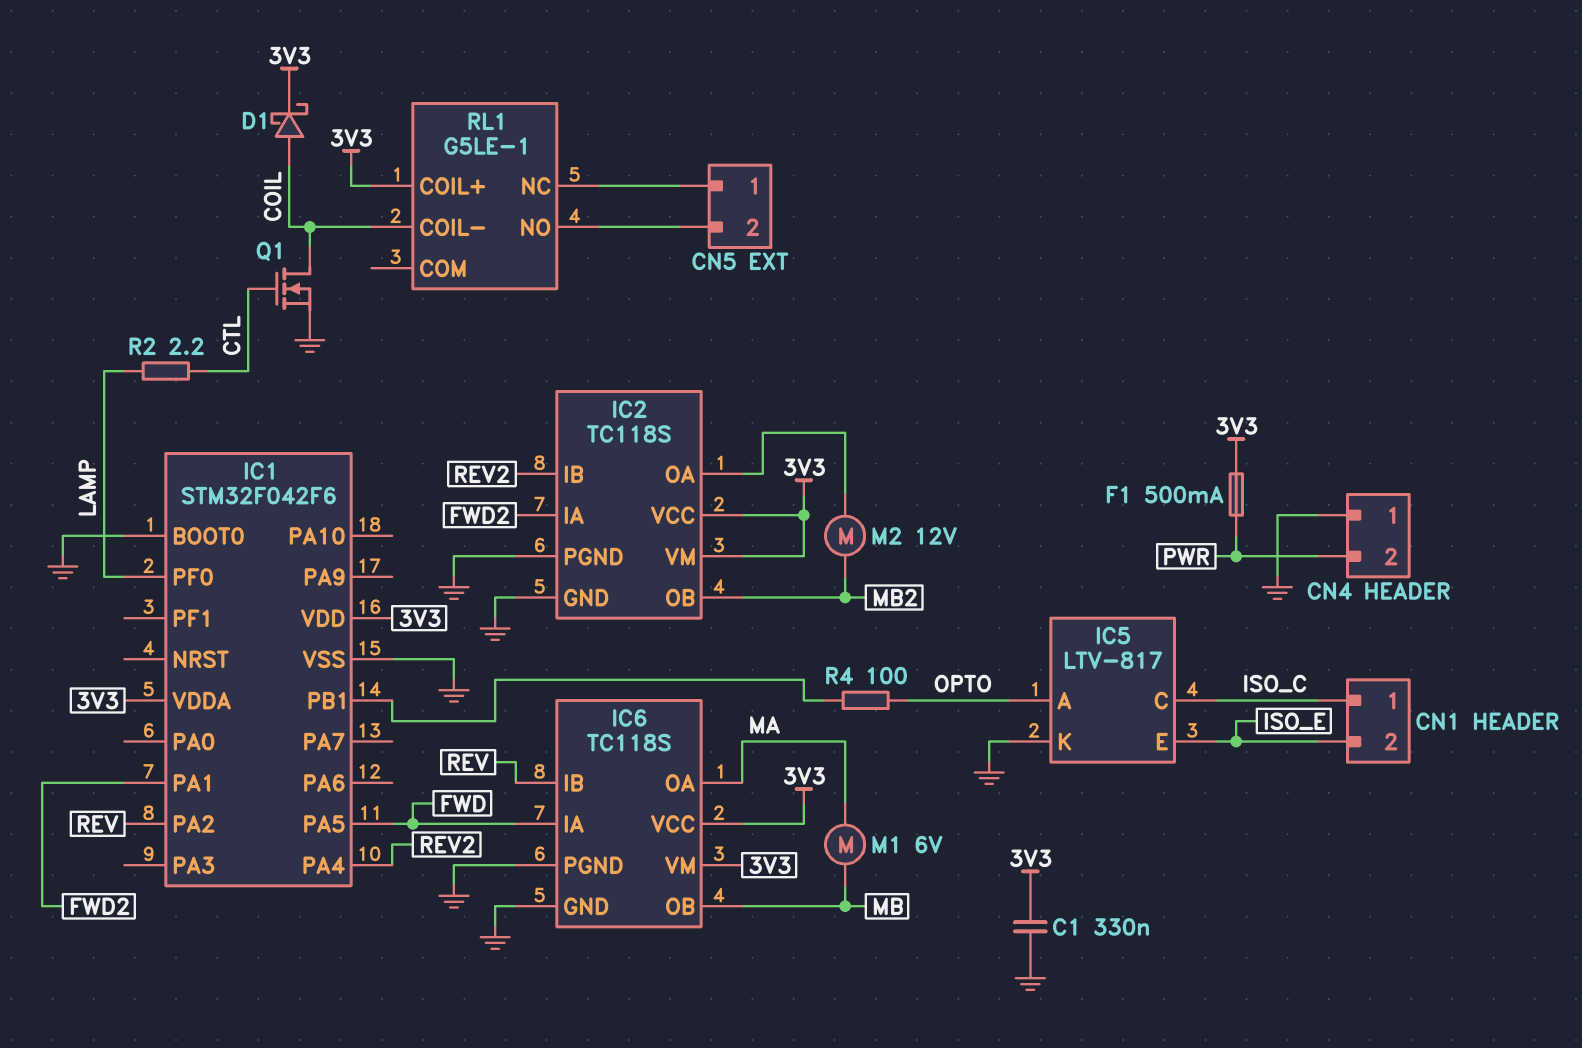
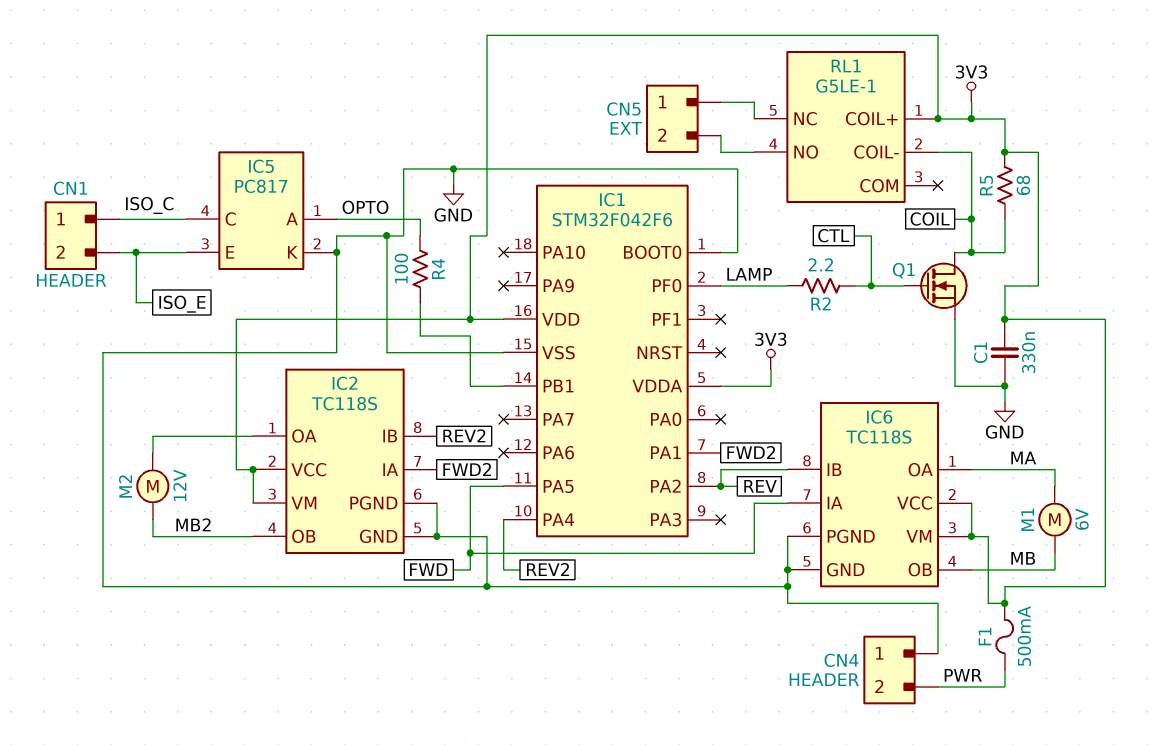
D1: schottky (A COIL, K 3V3) -> none
IC5: LTV-817 -> PC817
R5: none -> 68 (3V3, COIL)

